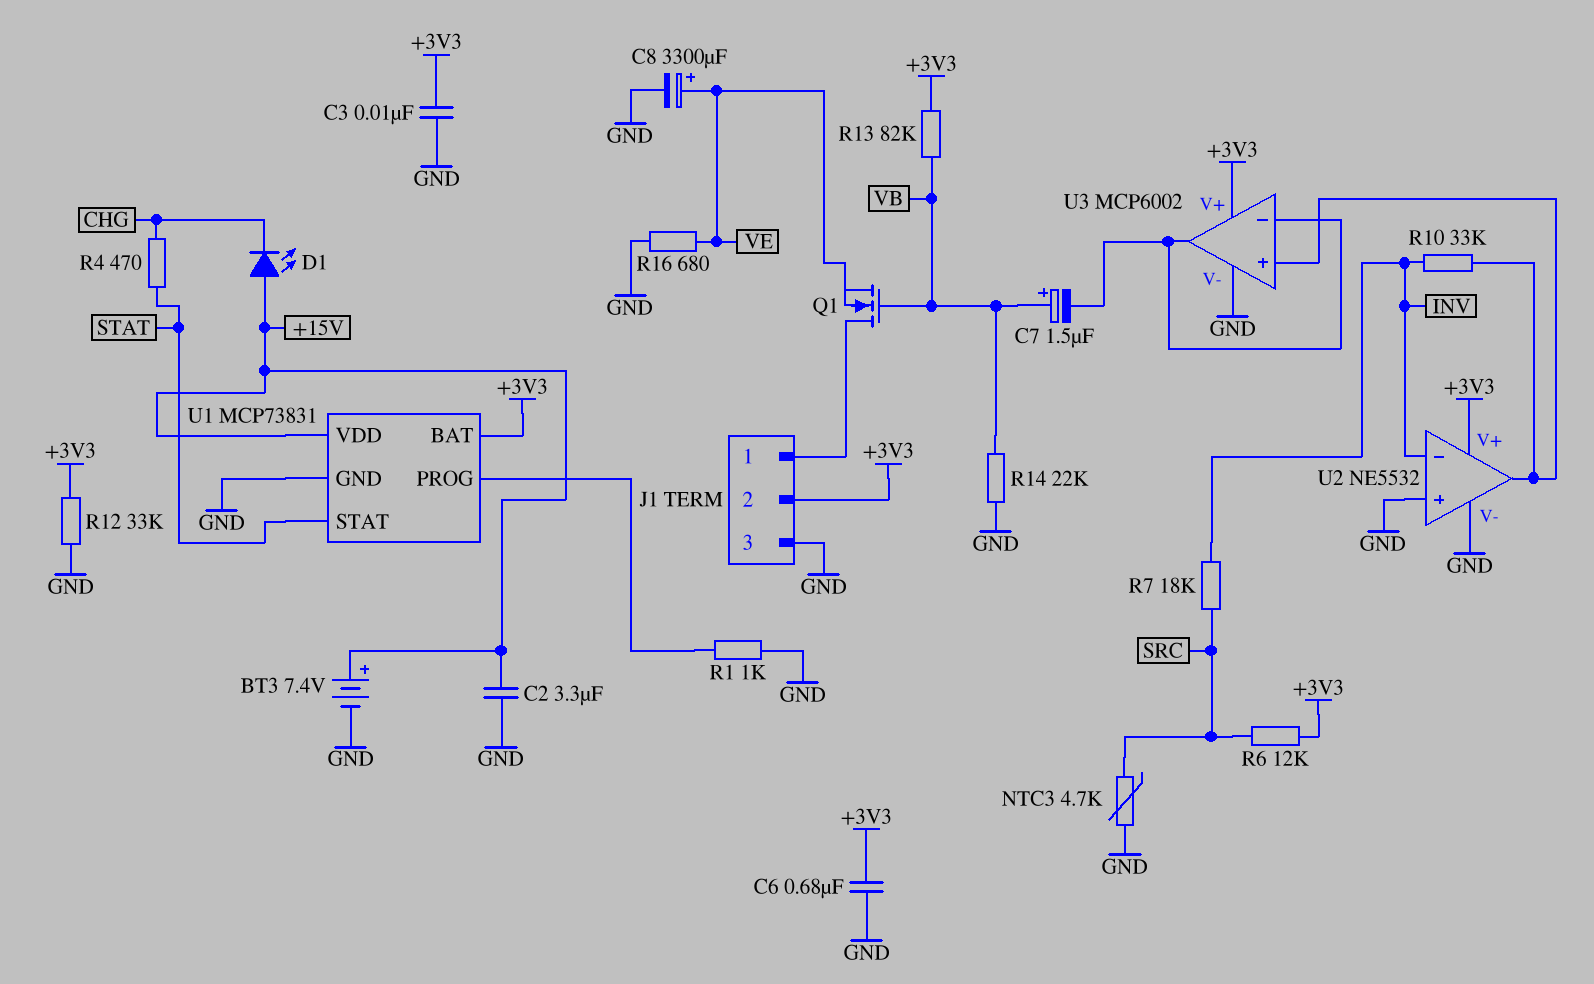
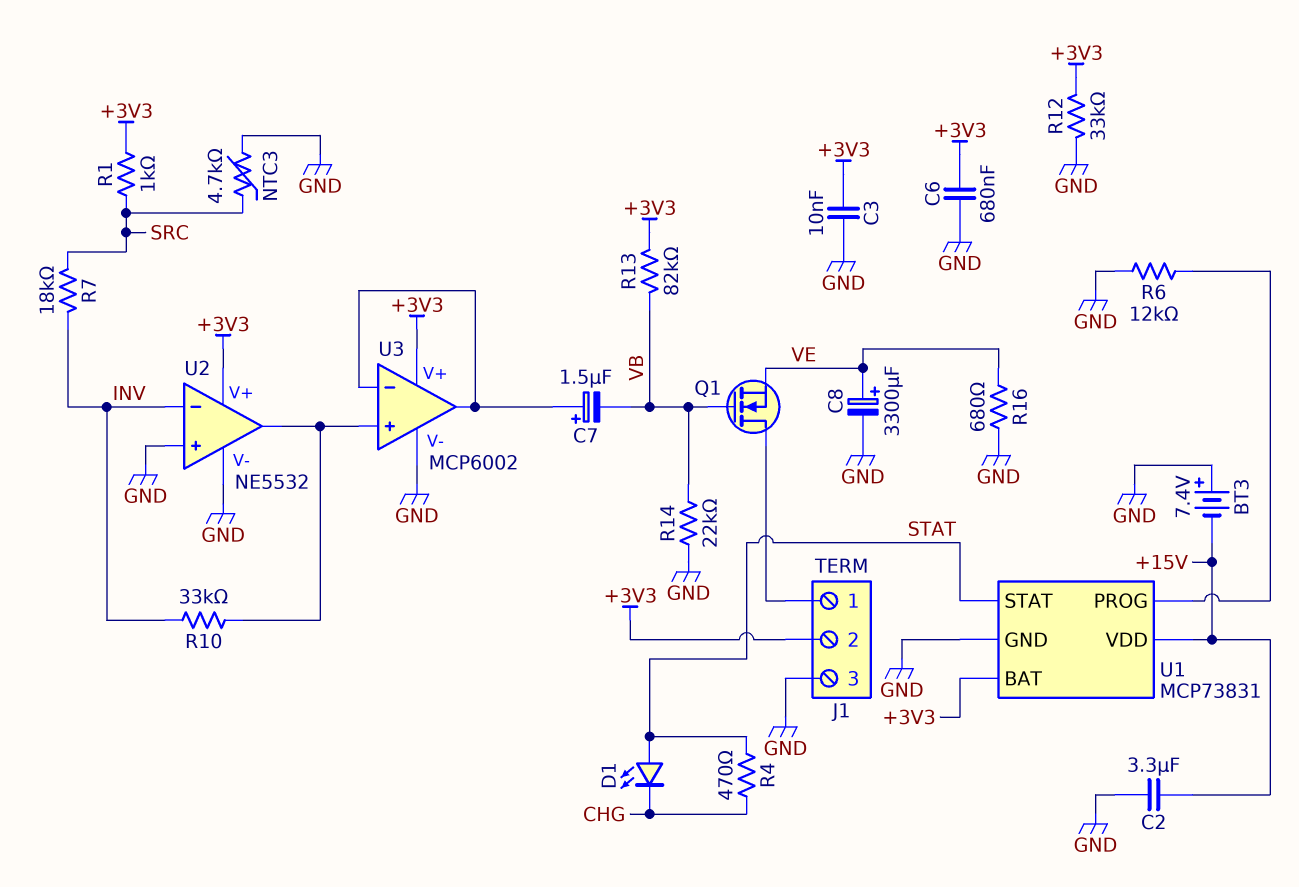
BT3: 7.4V (plus +15V, minus GND) -> 7.4V (plus GND, minus +15V)
C7: 1.5uF (plus VB, minus U3/in-) -> 1.5uF (plus U3/in-, minus VB)
D1: LED (A +15V, K CHG) -> LED (A STAT, K CHG)
R1: 1k (GND, U1/PROG) -> 1k (+3V3, SRC)
R6: 12k (+3V3, SRC) -> 12k (GND, U1/PROG)

